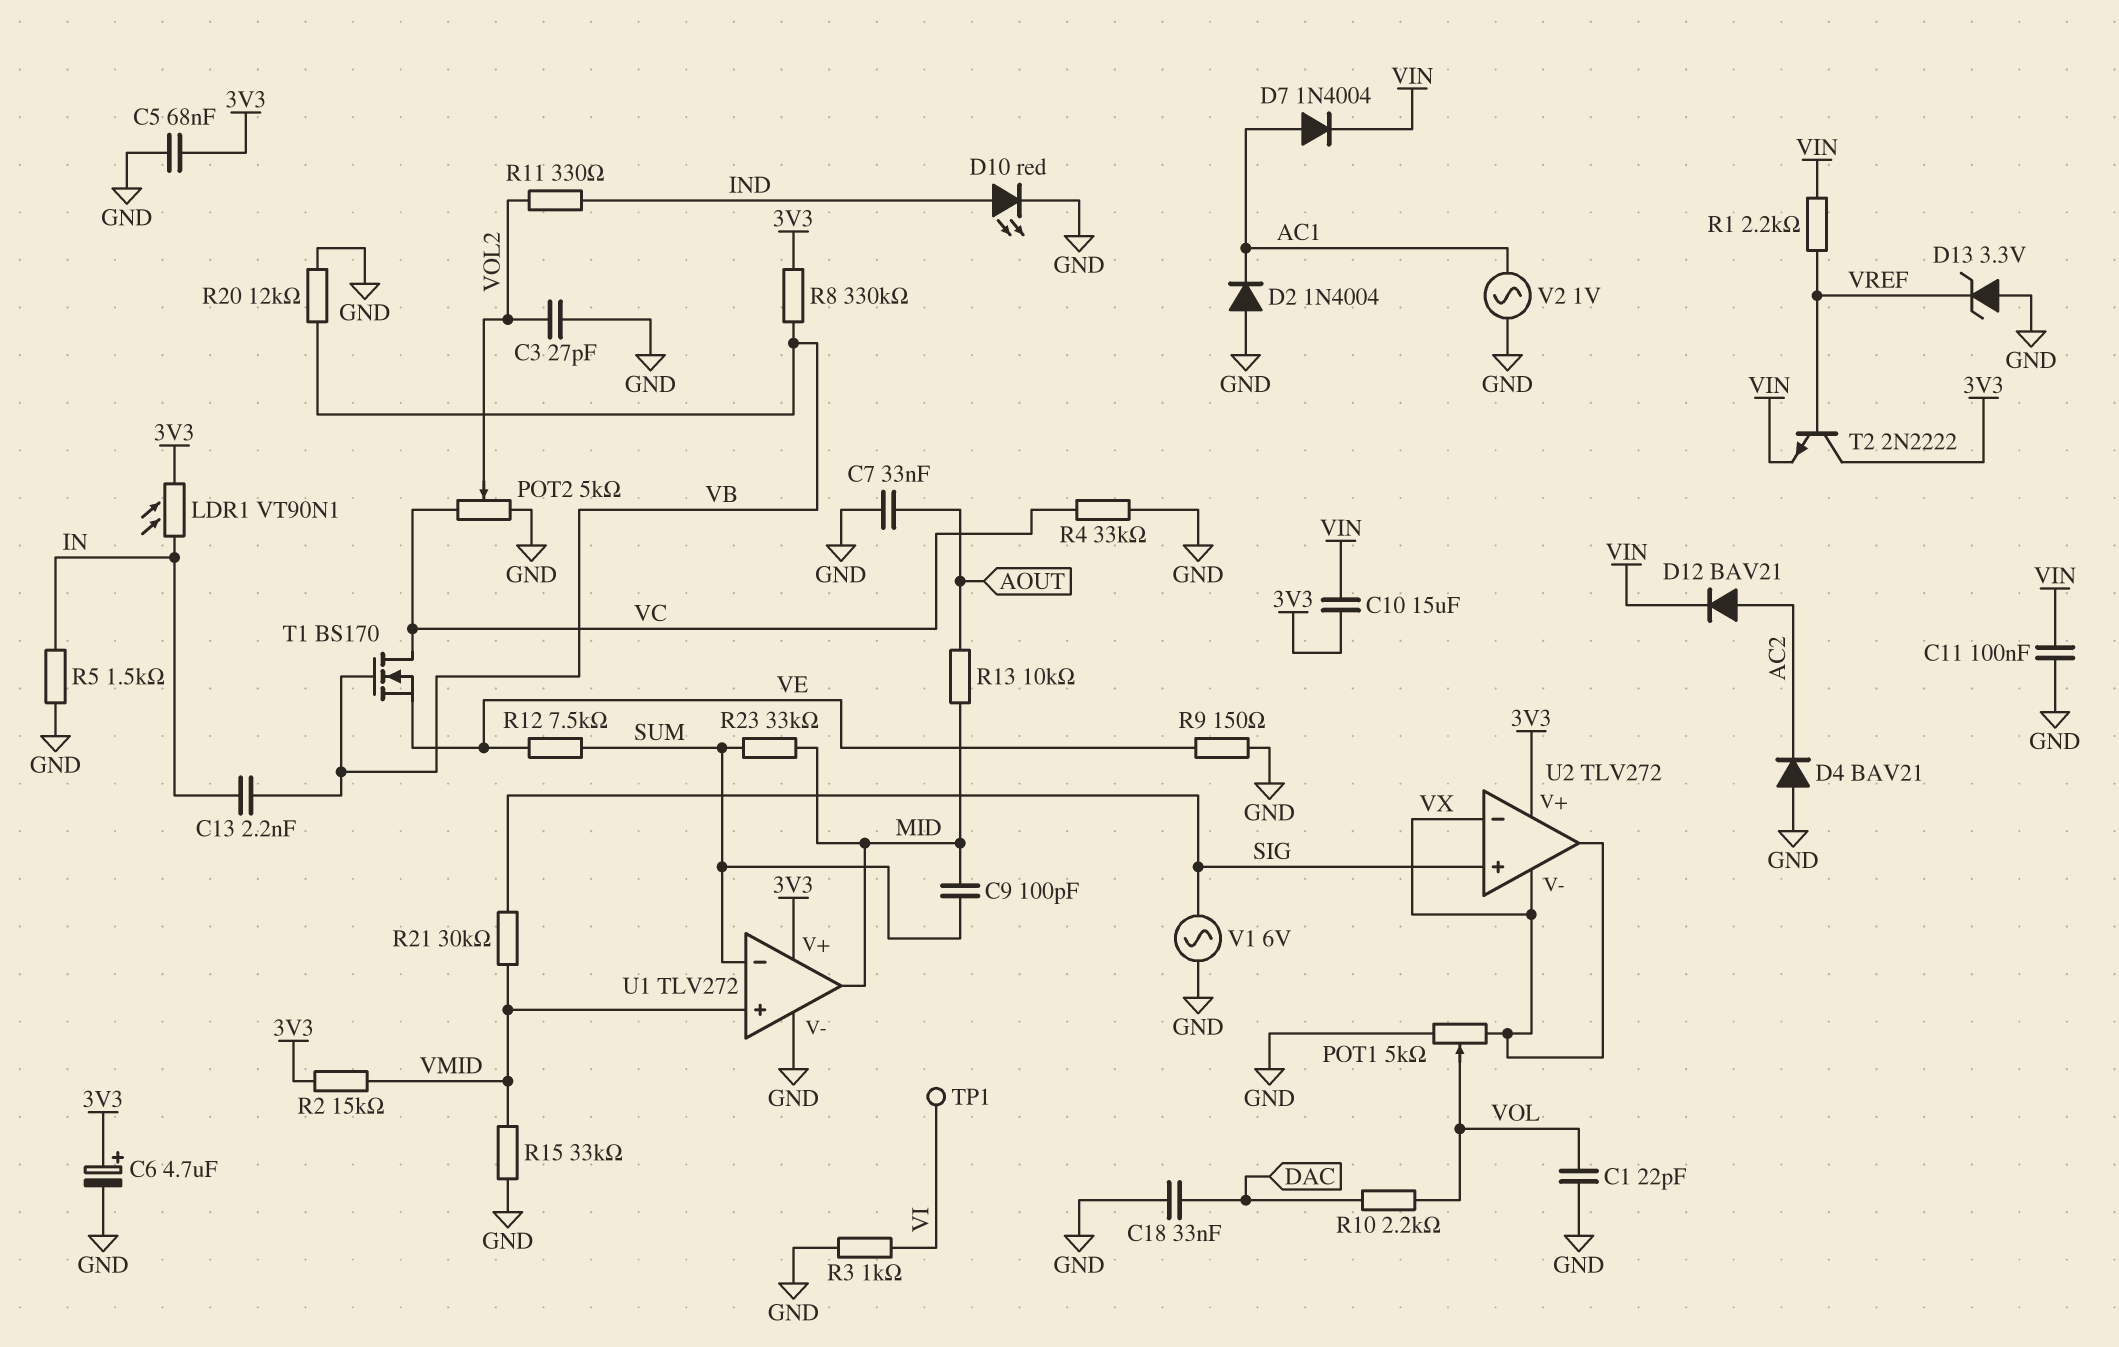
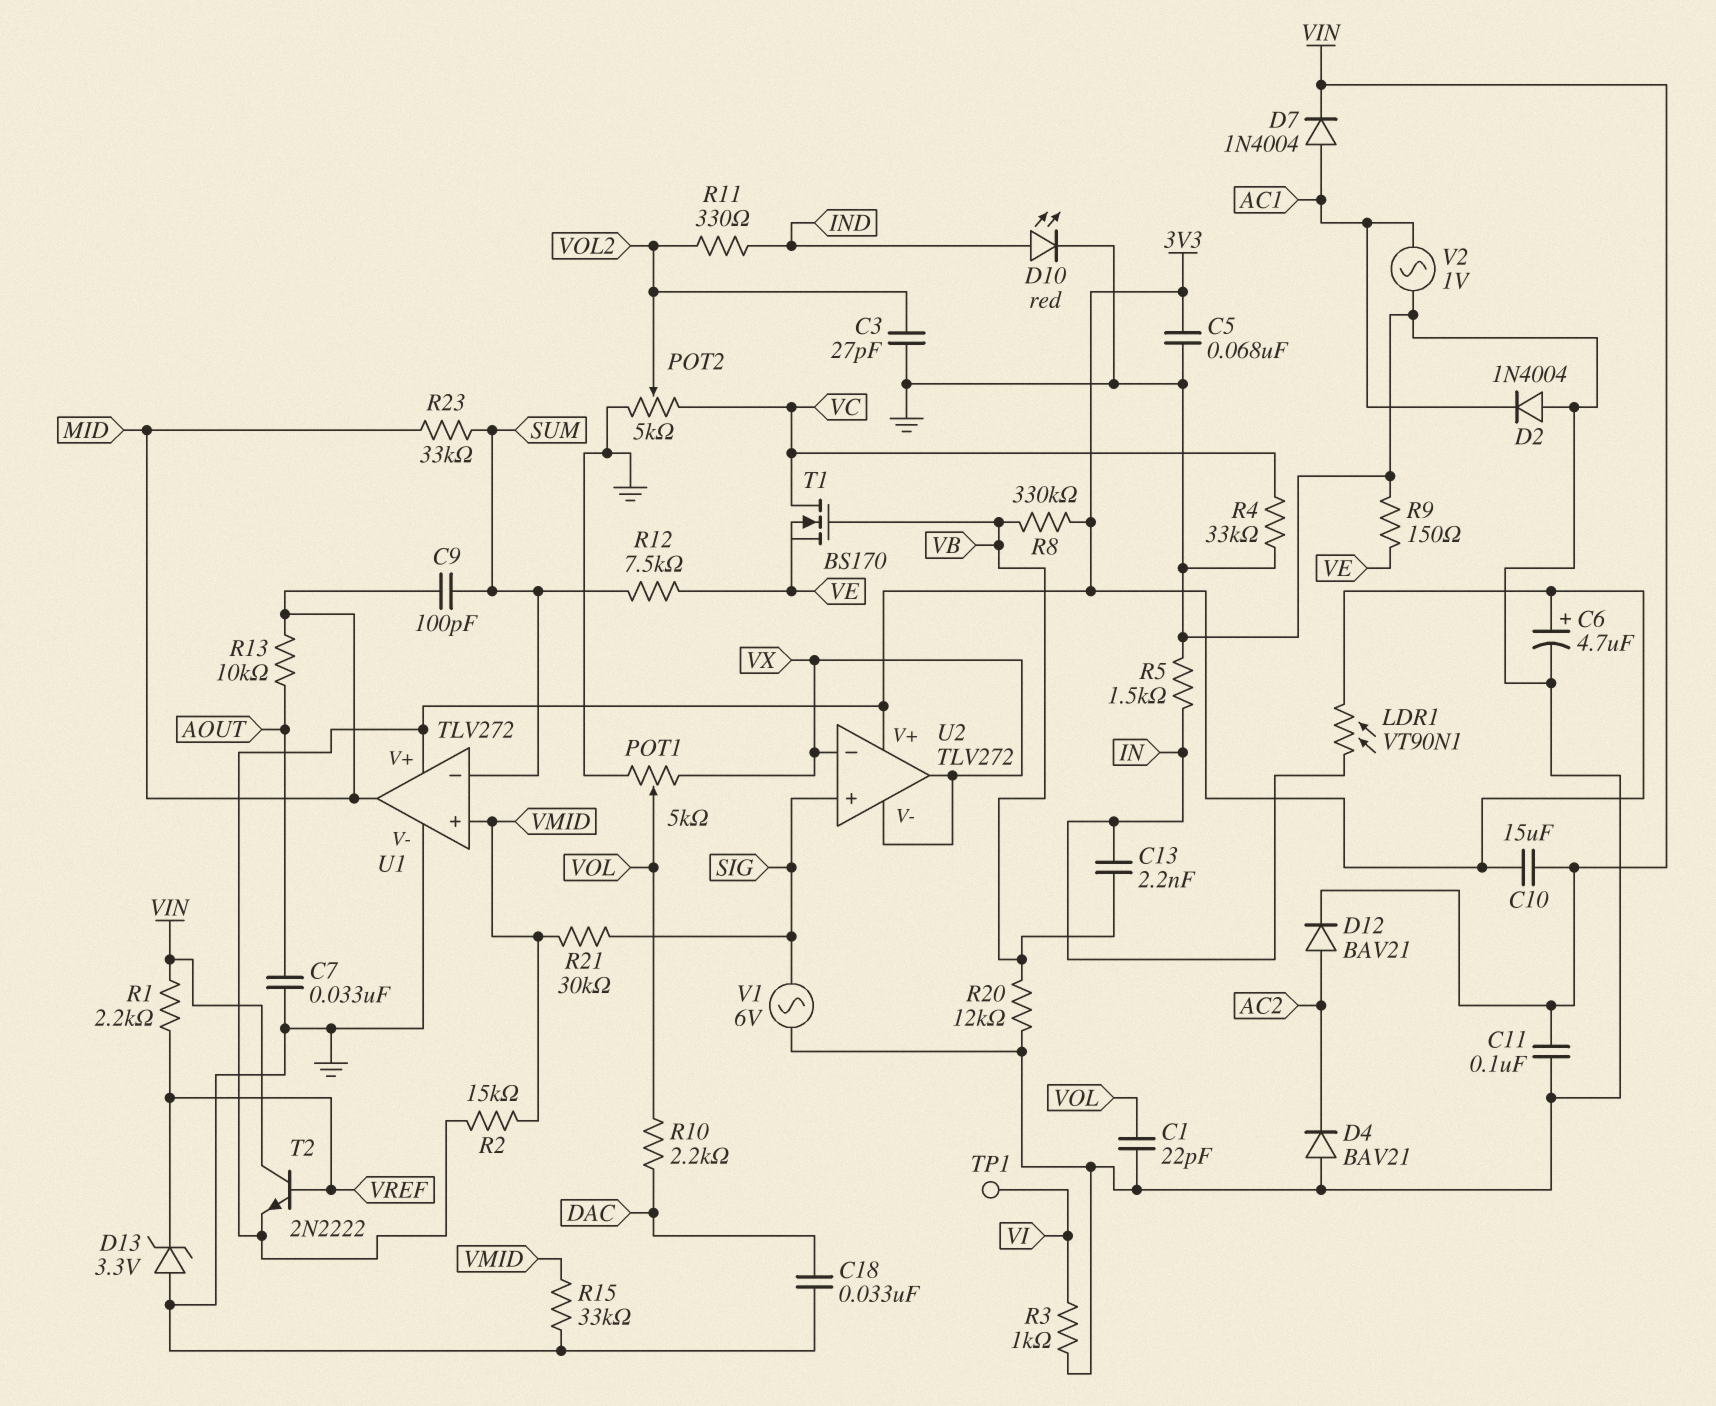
T2: NPN 2N2222 (B VREF, C 3V3, E VIN) -> NPN 2N2222 (B VREF, C VIN, E 3V3)

